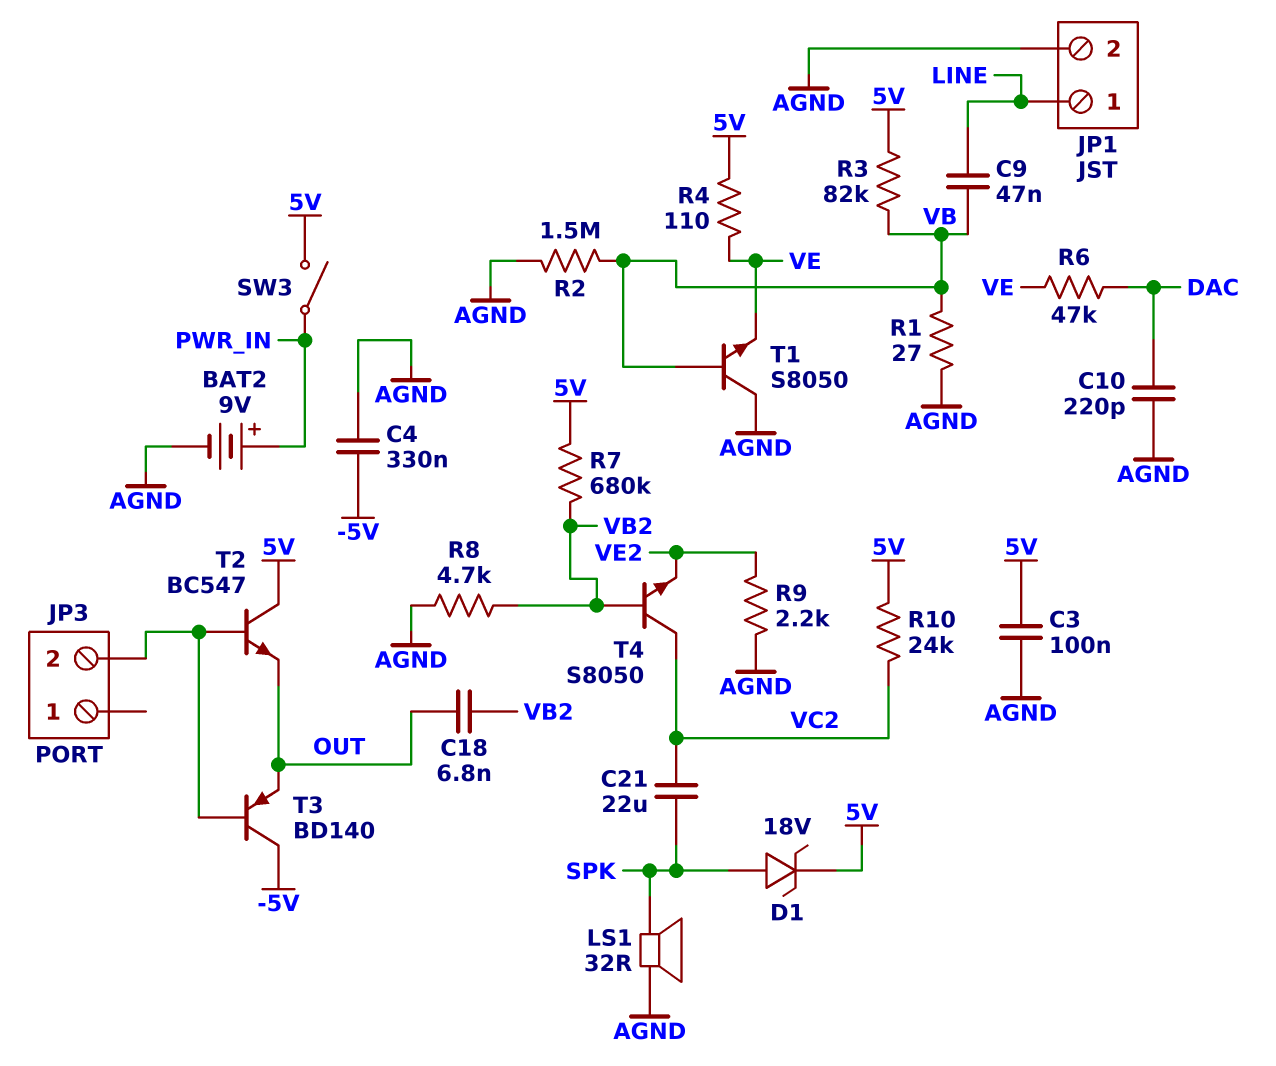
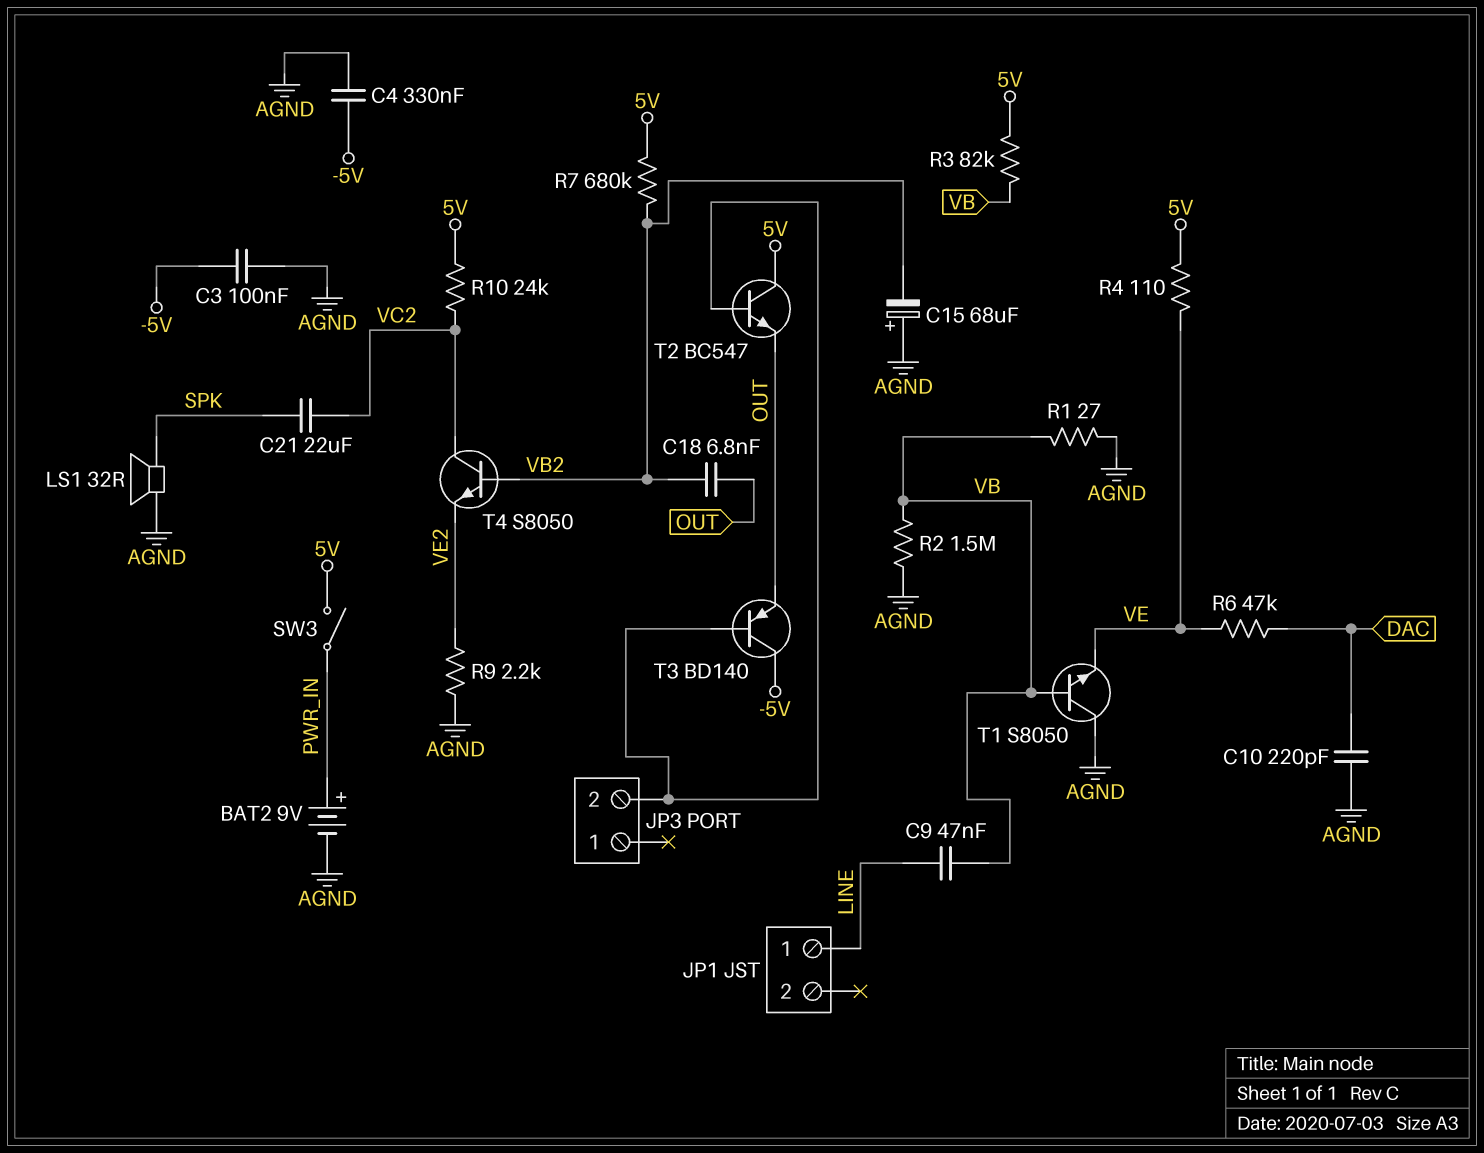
C3: 100nF (5V, AGND) -> 100nF (-5V, AGND)
C15: none -> 68uF (plus AGND, minus VB2)
D1: zener 18V (A SPK, K 5V) -> none
JP1 pin 2: AGND -> none
R8: 4.7k (AGND, VB2) -> none

